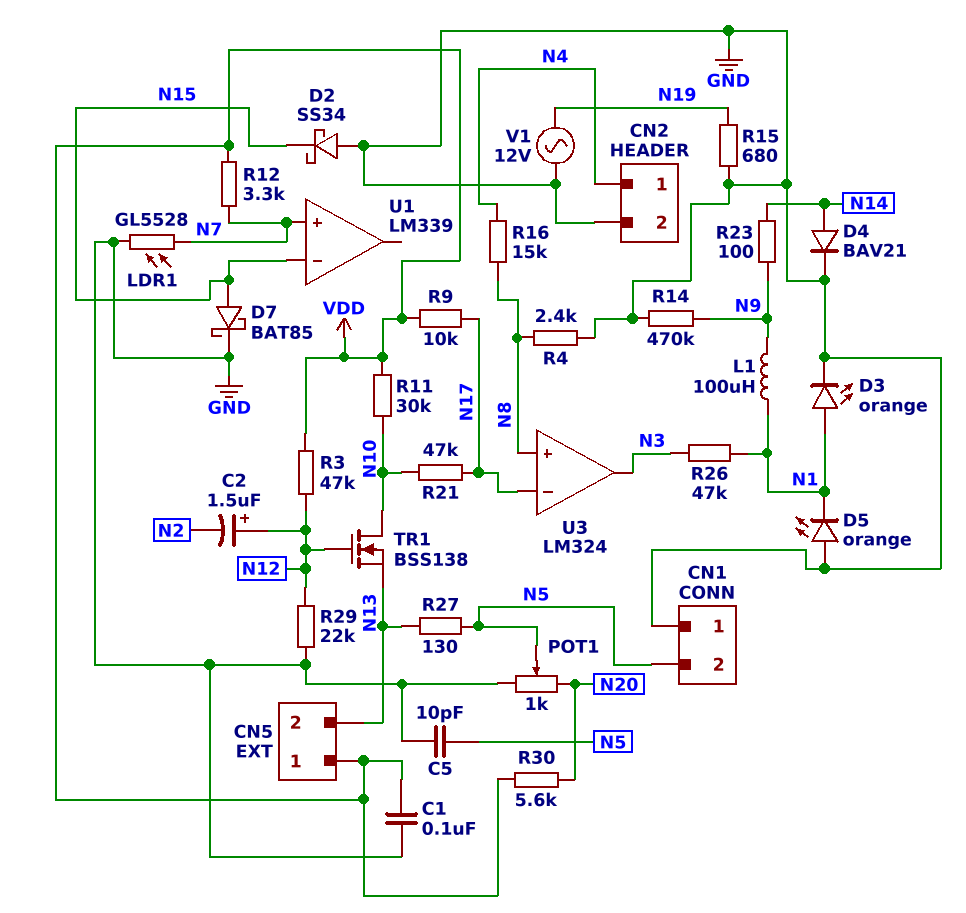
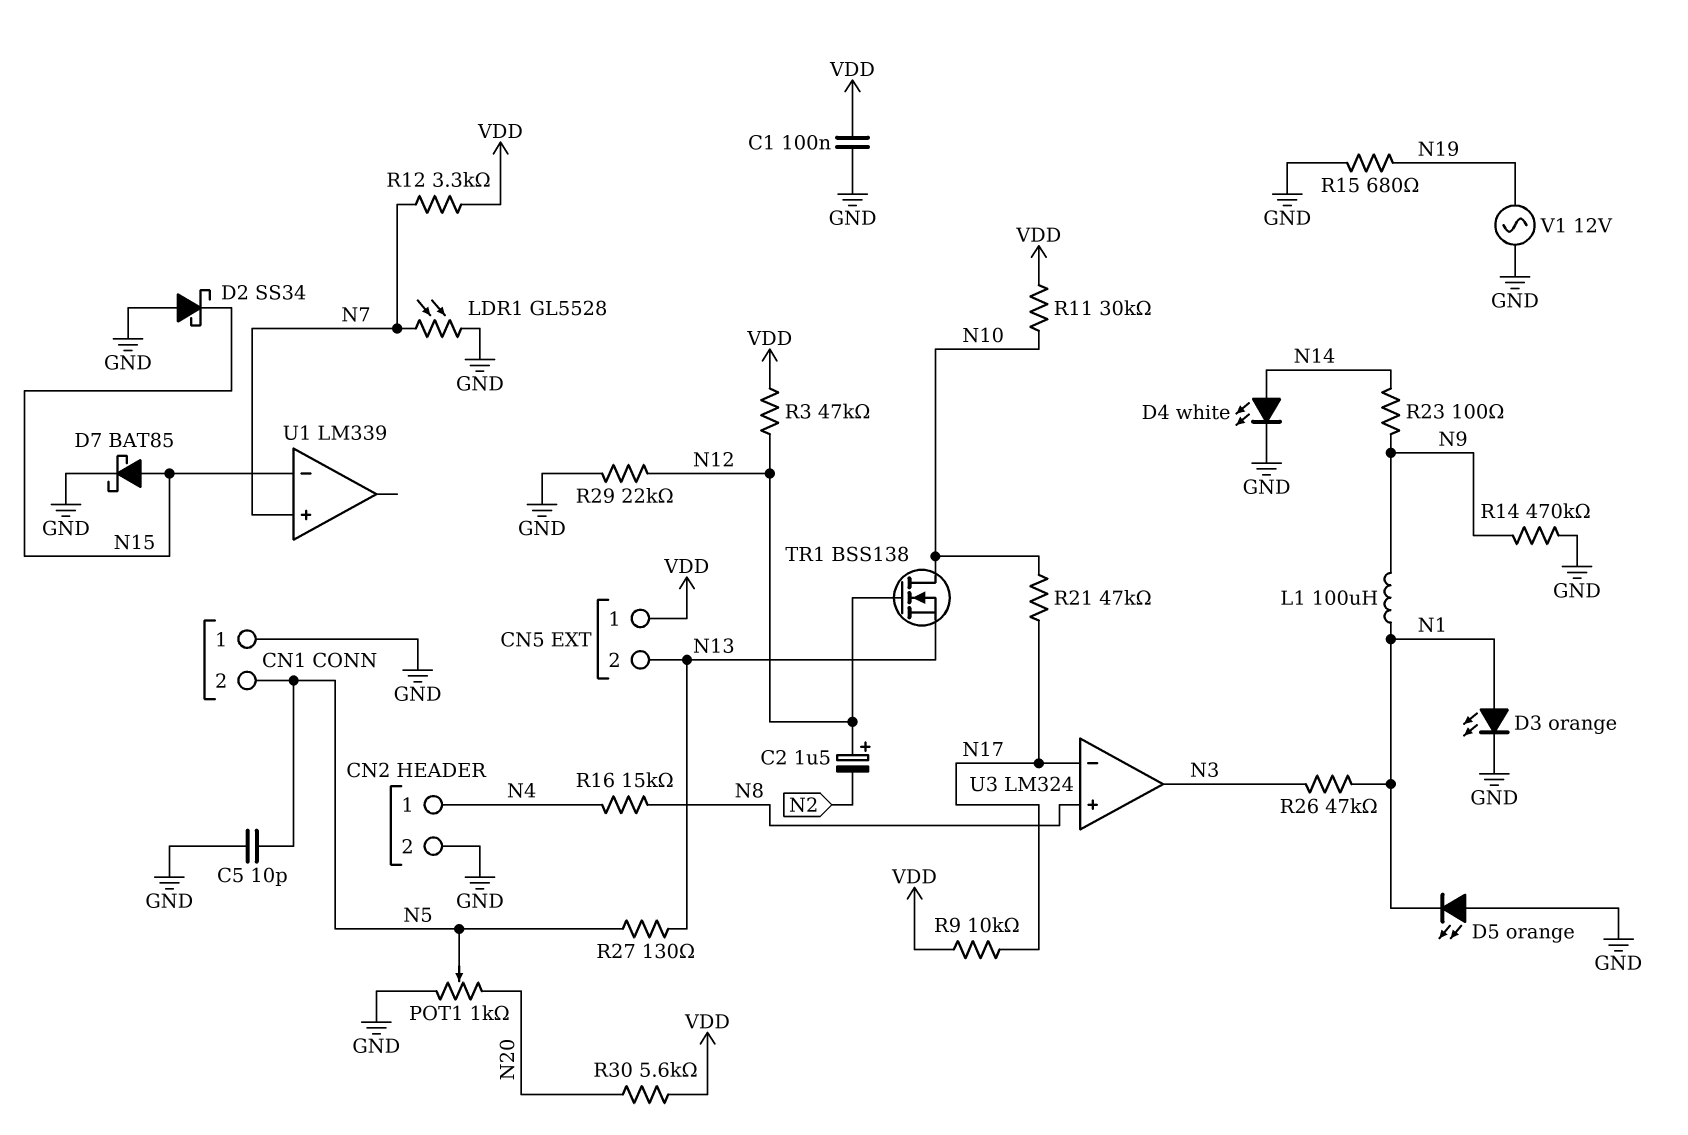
D4: diode BAV21 (A N14, K GND) -> LED white (A N14, K GND)
R4: 2.4k (GND, N8) -> none

